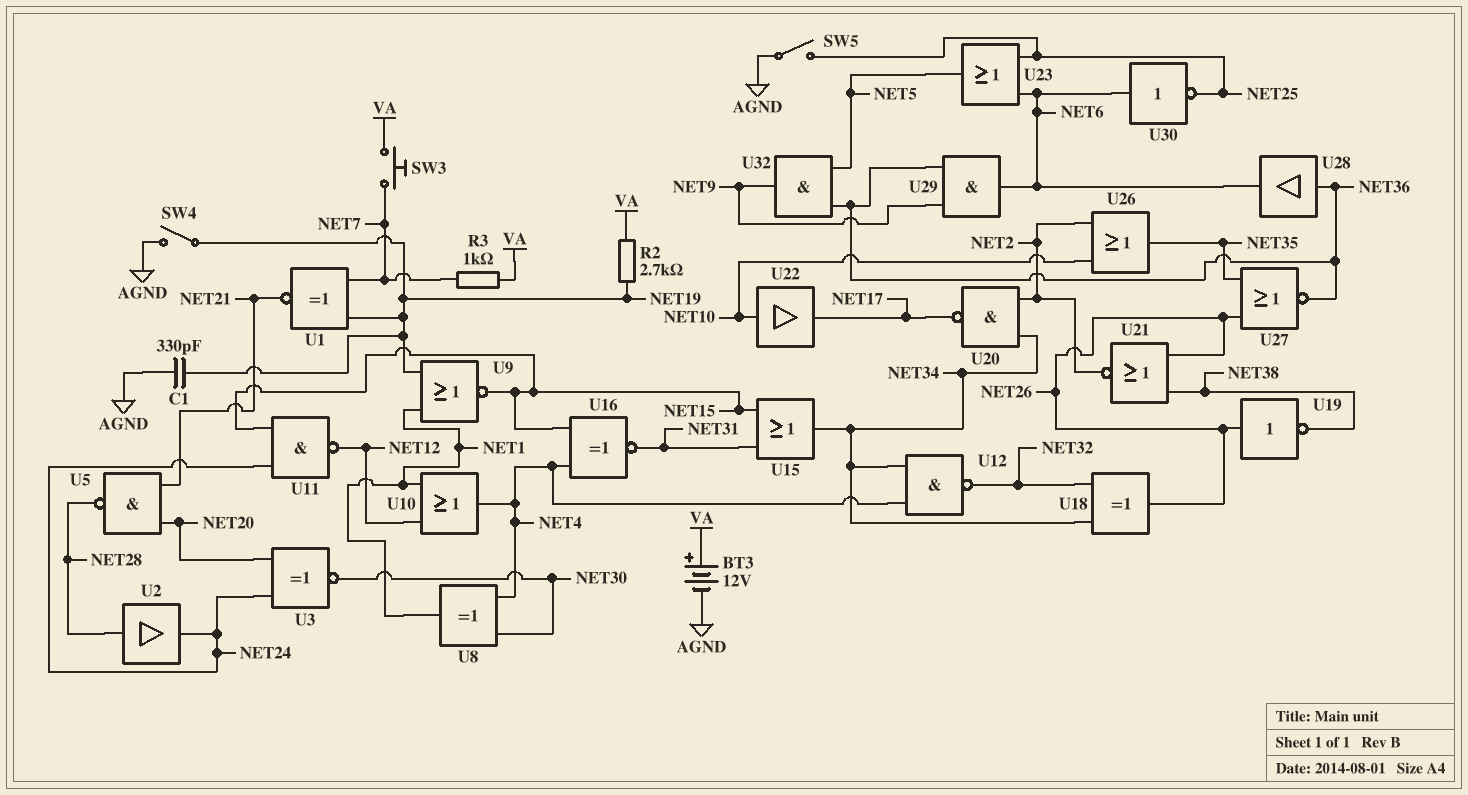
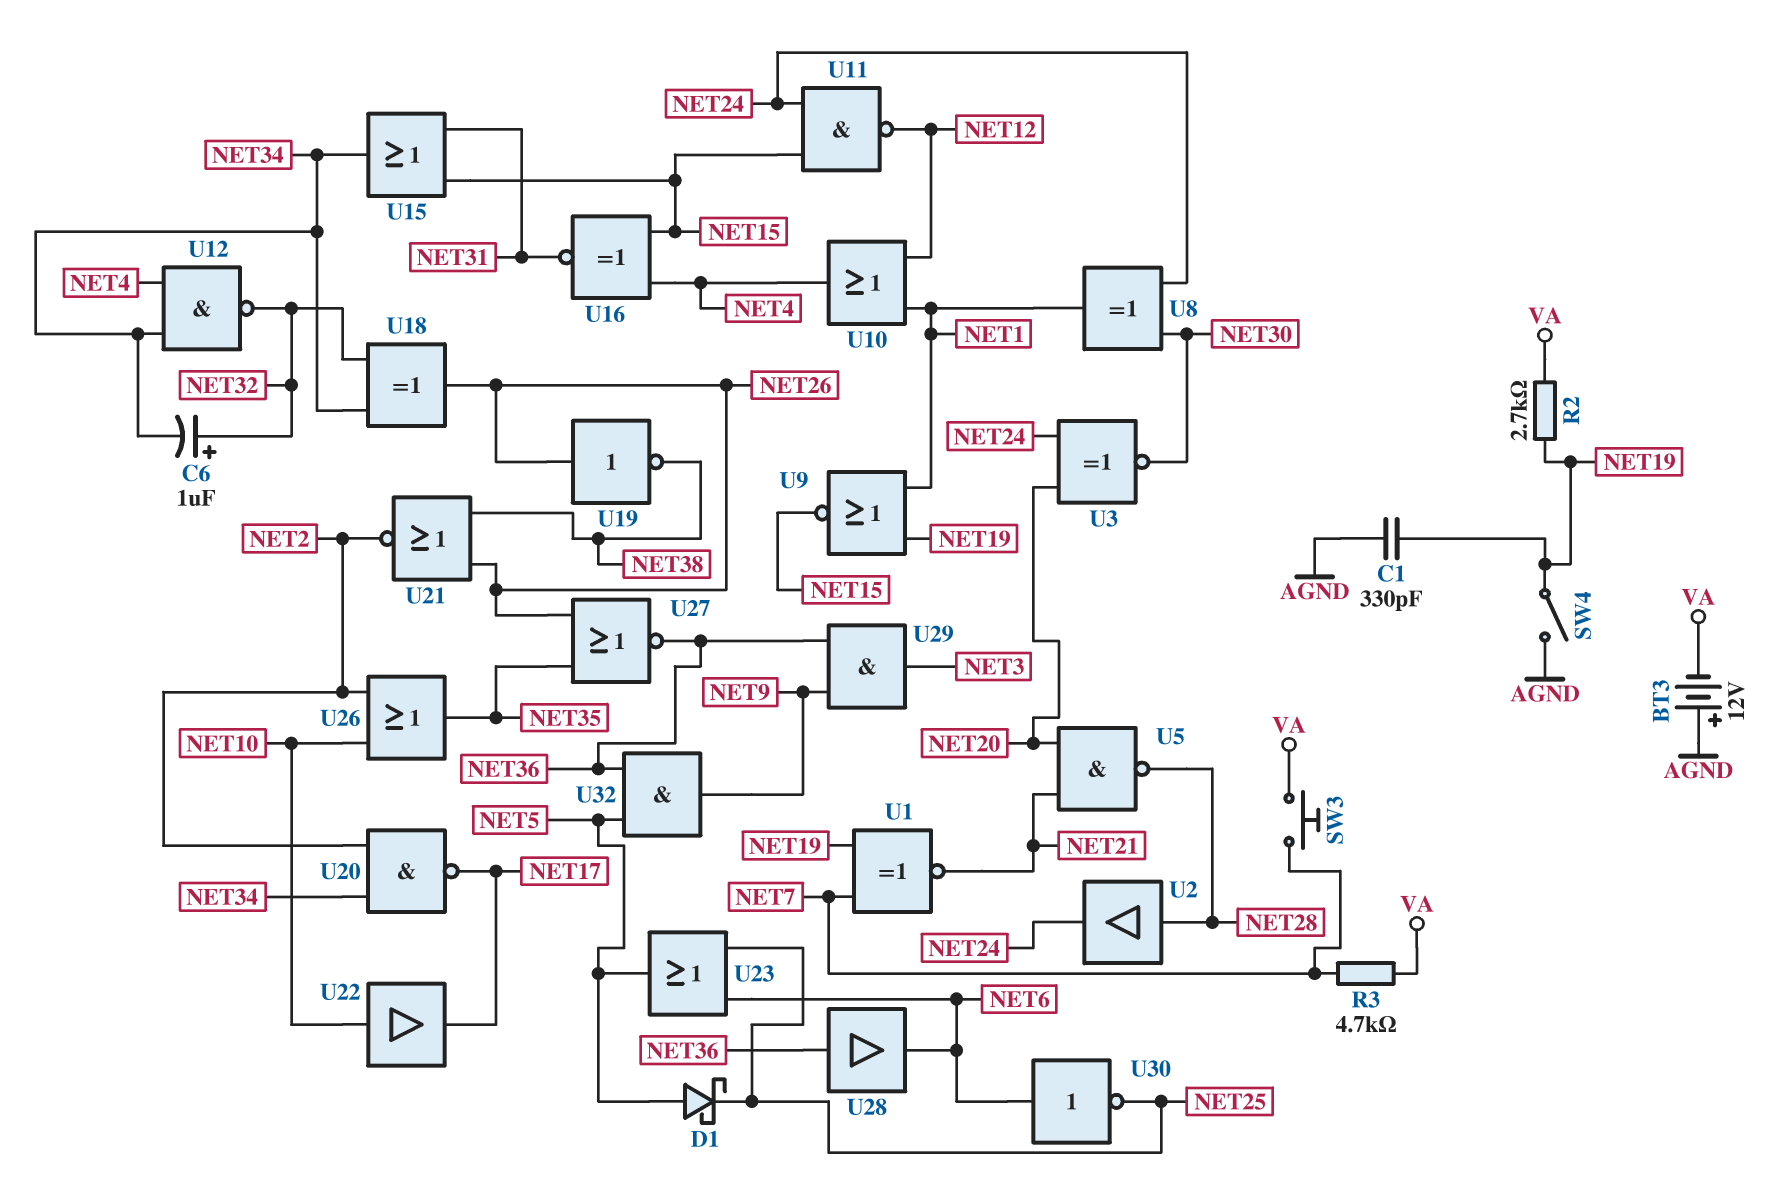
BT3: 12V (plus VA, minus AGND) -> 12V (plus AGND, minus VA)
C6: none -> 1uF (plus NET32, minus NET34)
D1: none -> schottky (A NET5, K NET25)
R3: 1k (NET7, VA) -> 4.7k (NET7, VA)
SW5: switch (AGND, NET25) -> none
U8: XOR (in NET4, in NET30, out NET1) -> XOR (in NET24, in NET30, out NET1)
U29: AND (in NET9, in NET36, out NET6) -> AND (in NET9, in NET36, out NET3)

